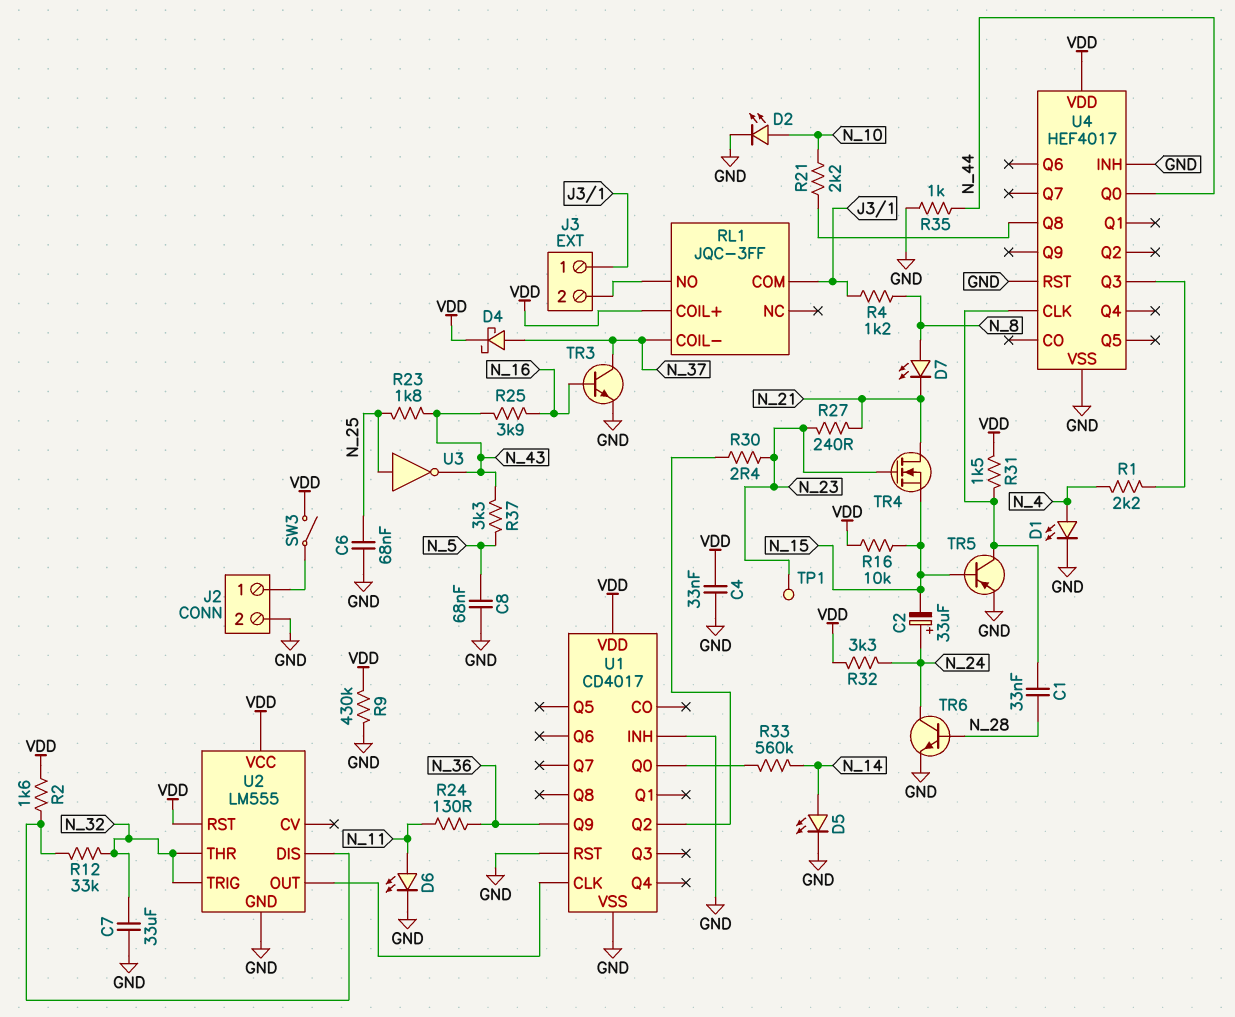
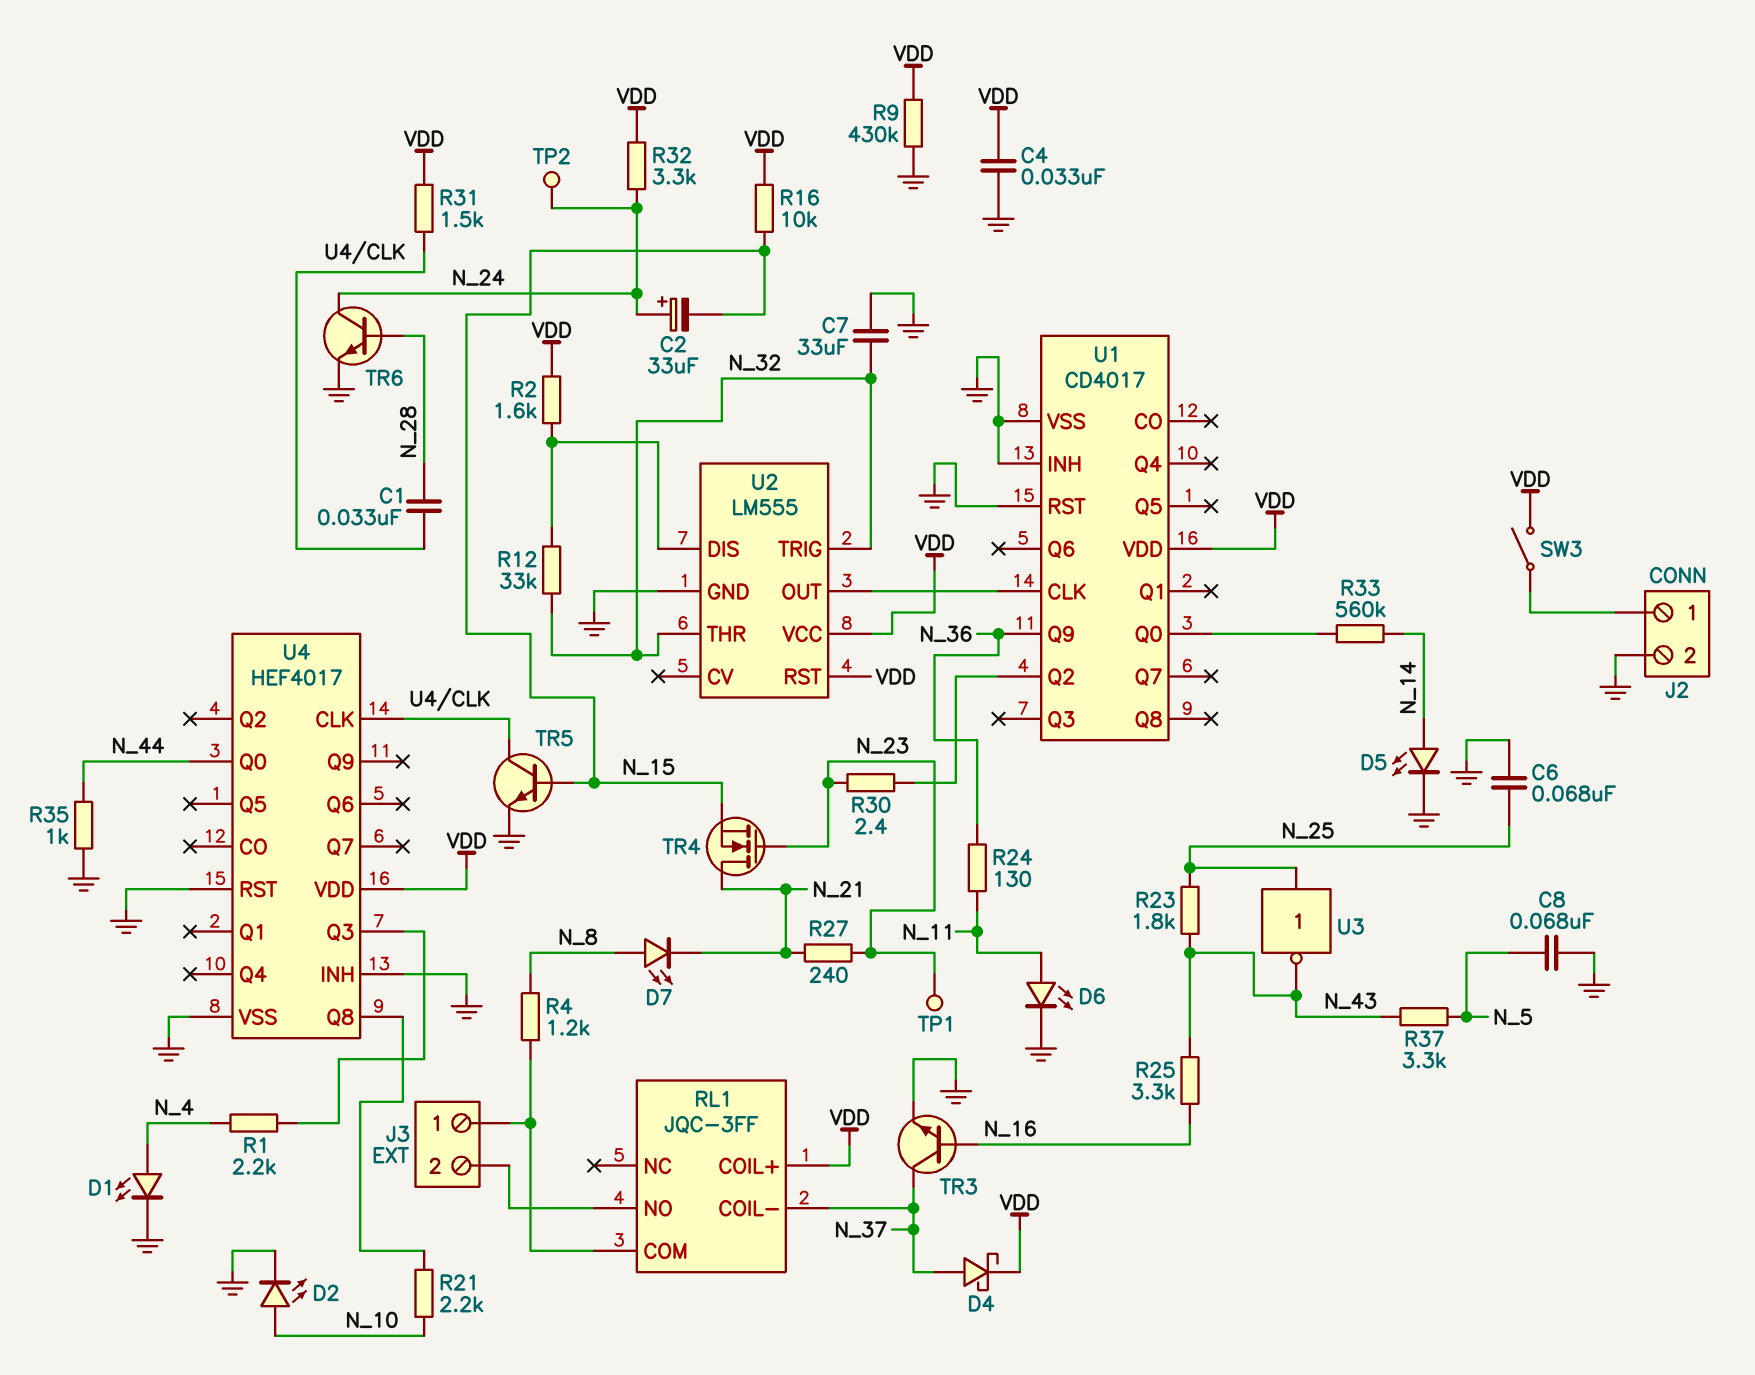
R25: 3.9k (N_16, N_43) -> 3.3k (N_16, N_43)
TP2: none -> test point (N_24)
TR5: PNP (B N_15, C U4/CLK, E GND) -> NPN (B N_15, C U4/CLK, E GND)

